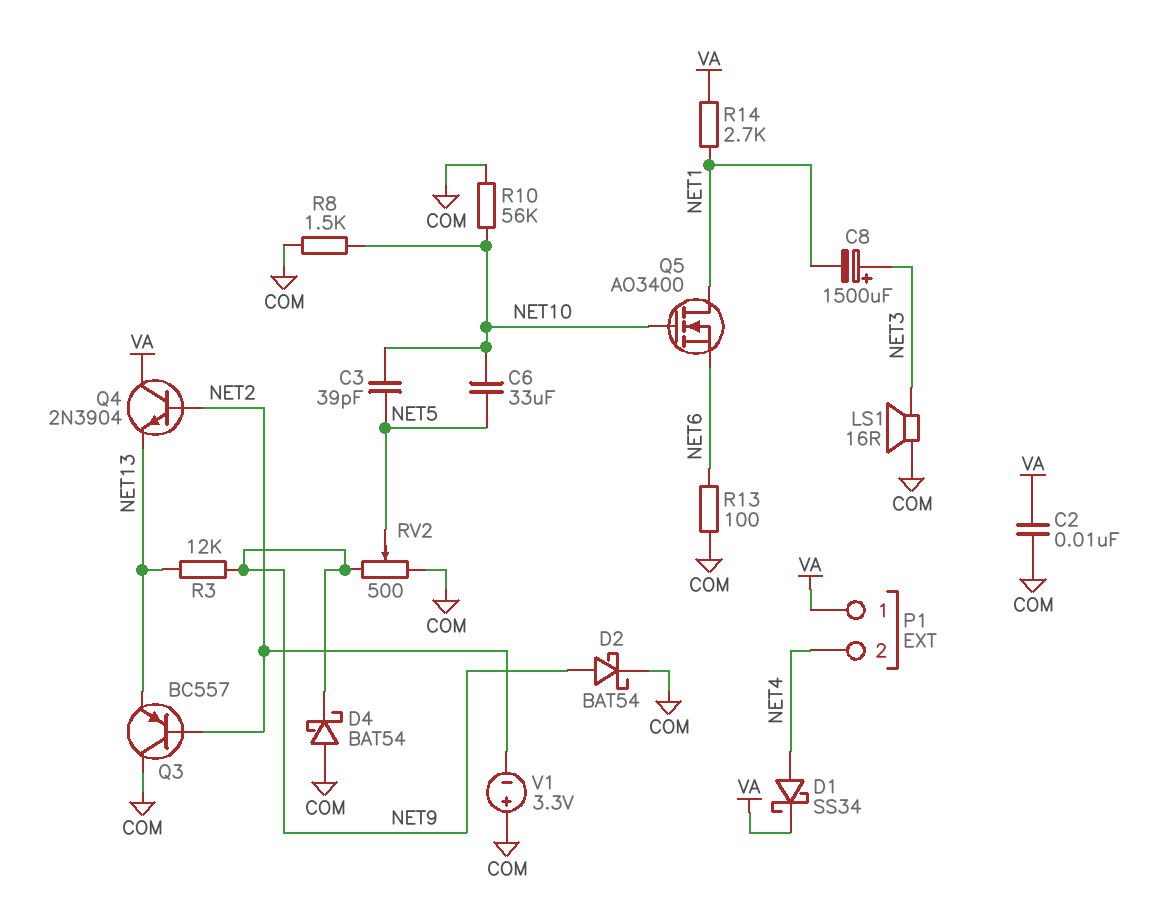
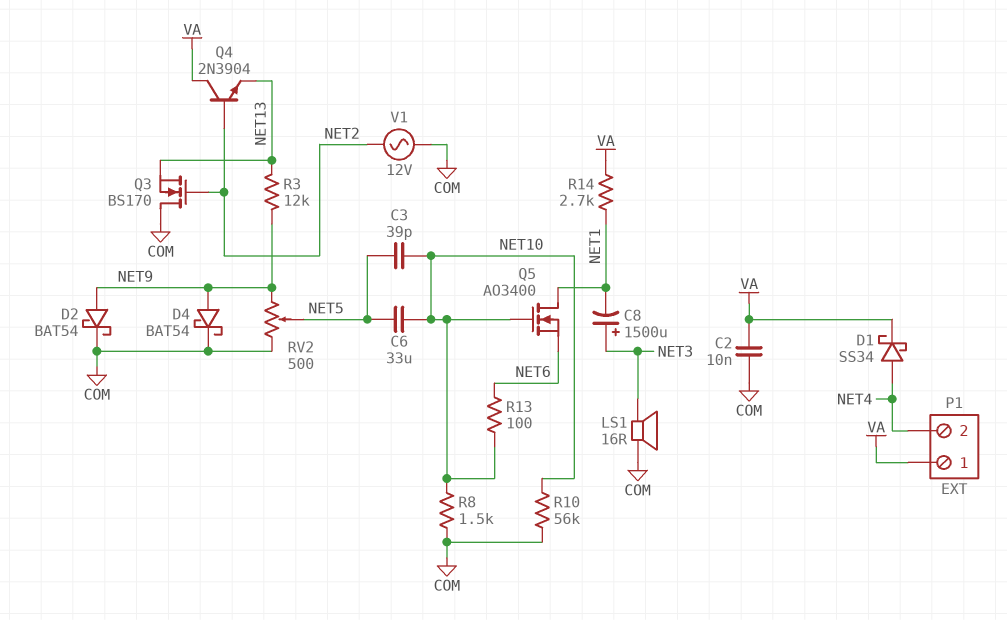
D4: schottky BAT54 (A COM, K NET9) -> schottky BAT54 (A NET9, K COM)
Q3: PNP BC557 (B NET2, C COM, E NET13) -> NMOS BS170 (G NET2, D COM, S NET13)
R13: 100 (COM, NET6) -> 100 (NET6, NET10)
V1: 3.3V (plus COM, minus NET2) -> AC 12V (COM, NET2)

